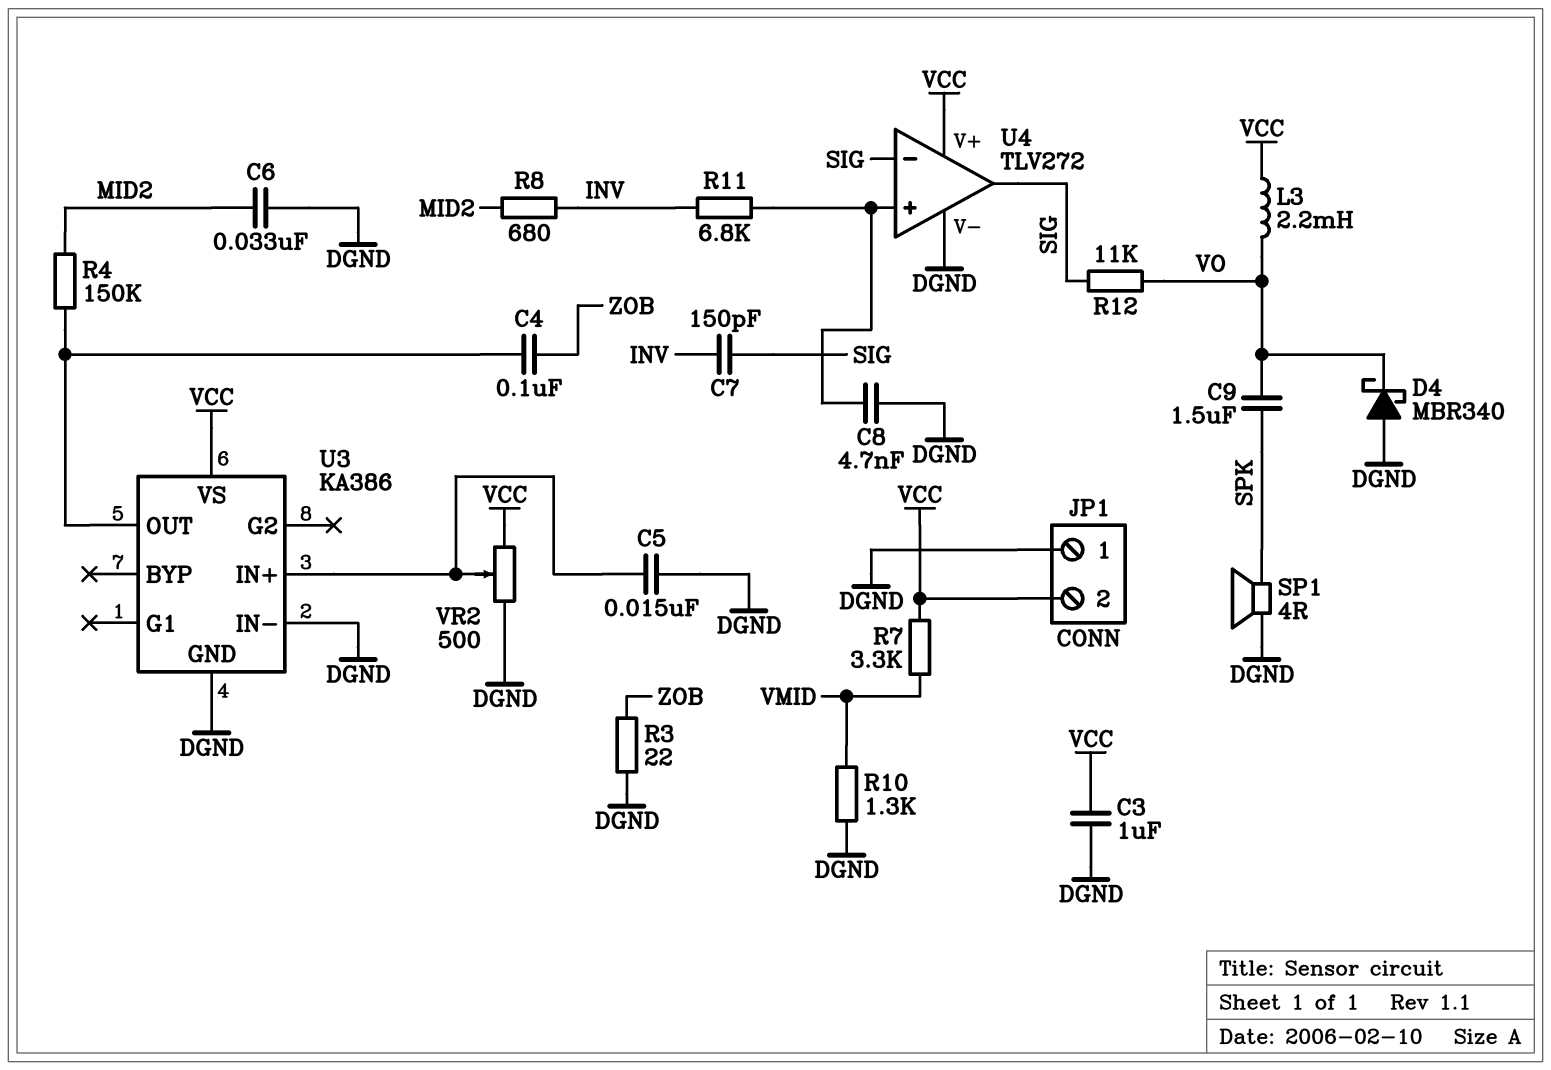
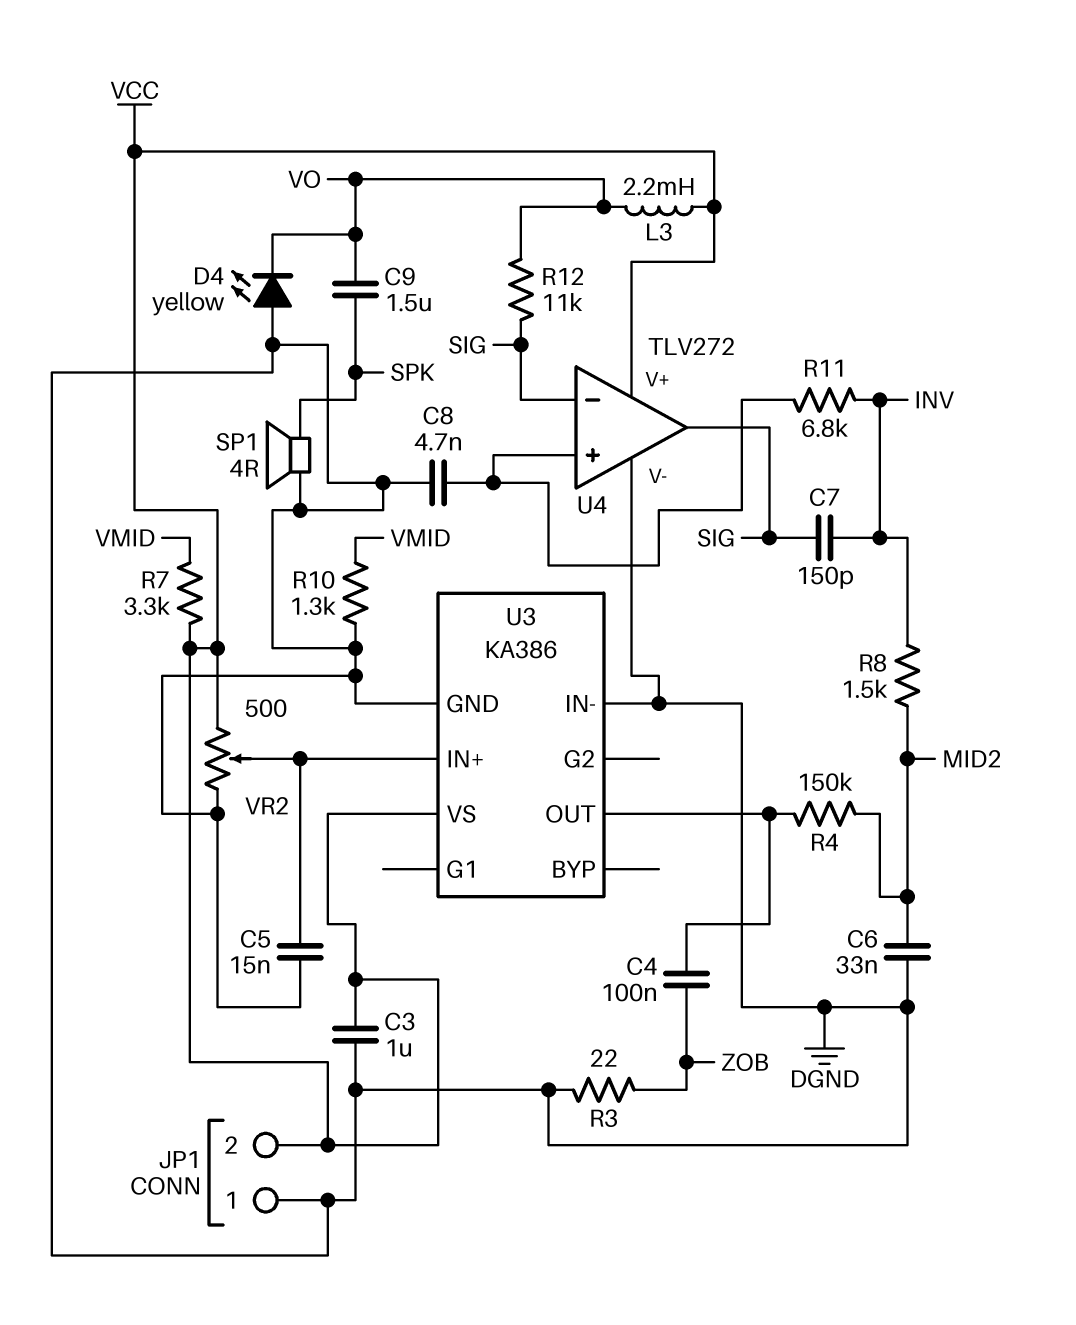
D4: schottky MBR340 (A DGND, K VO) -> LED yellow (A DGND, K VO)
R8: 680 (INV, MID2) -> 1.5k (INV, MID2)

